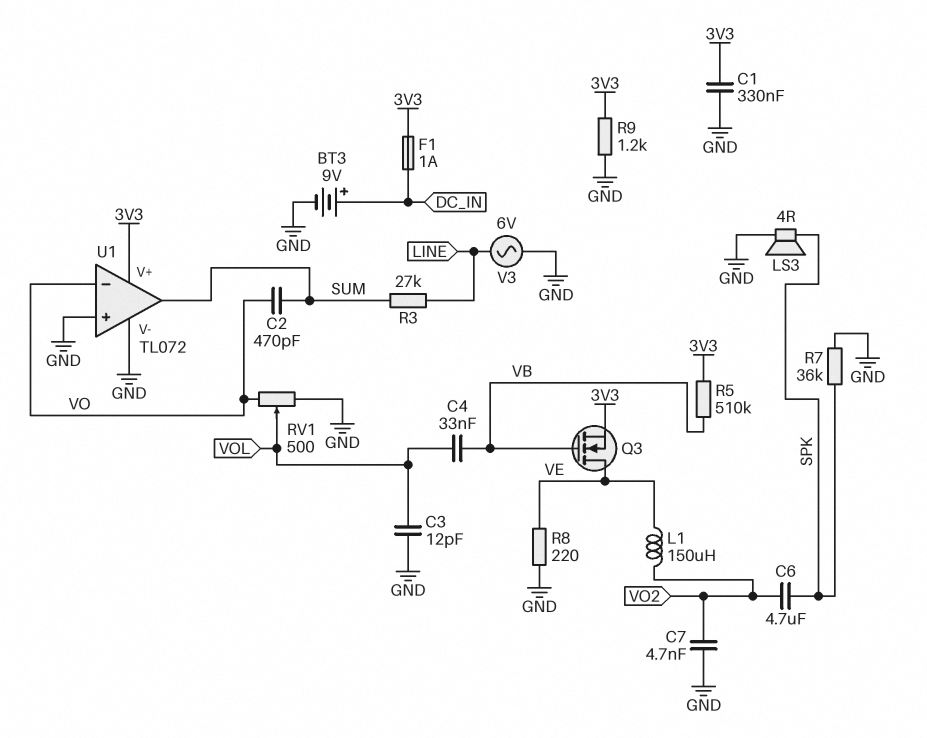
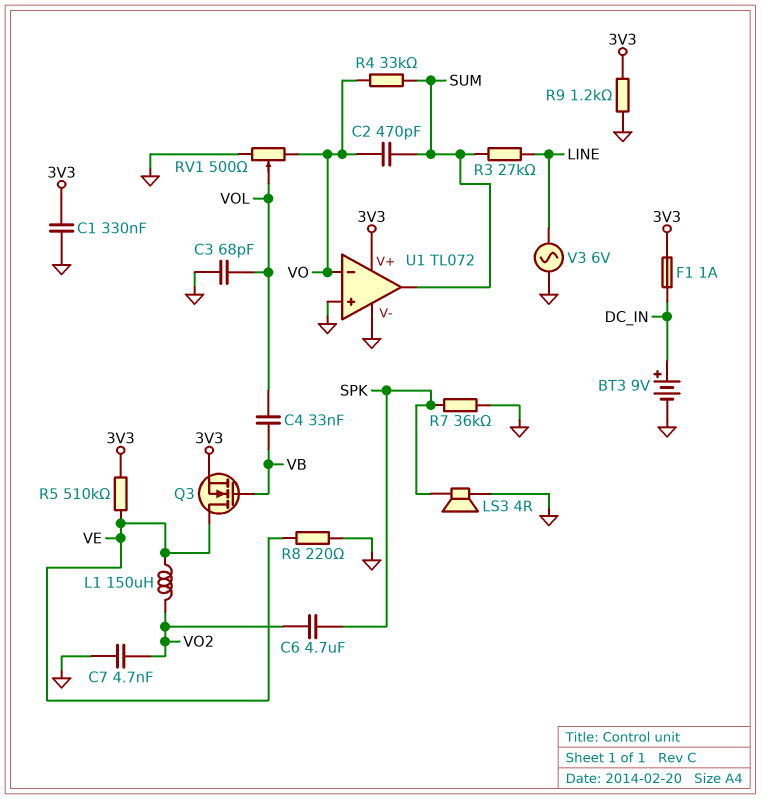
C3: 12pF (GND, VOL) -> 68pF (GND, VOL)
R4: none -> 33k (SUM, VO)
R5: 510k (3V3, VB) -> 510k (3V3, VE)

